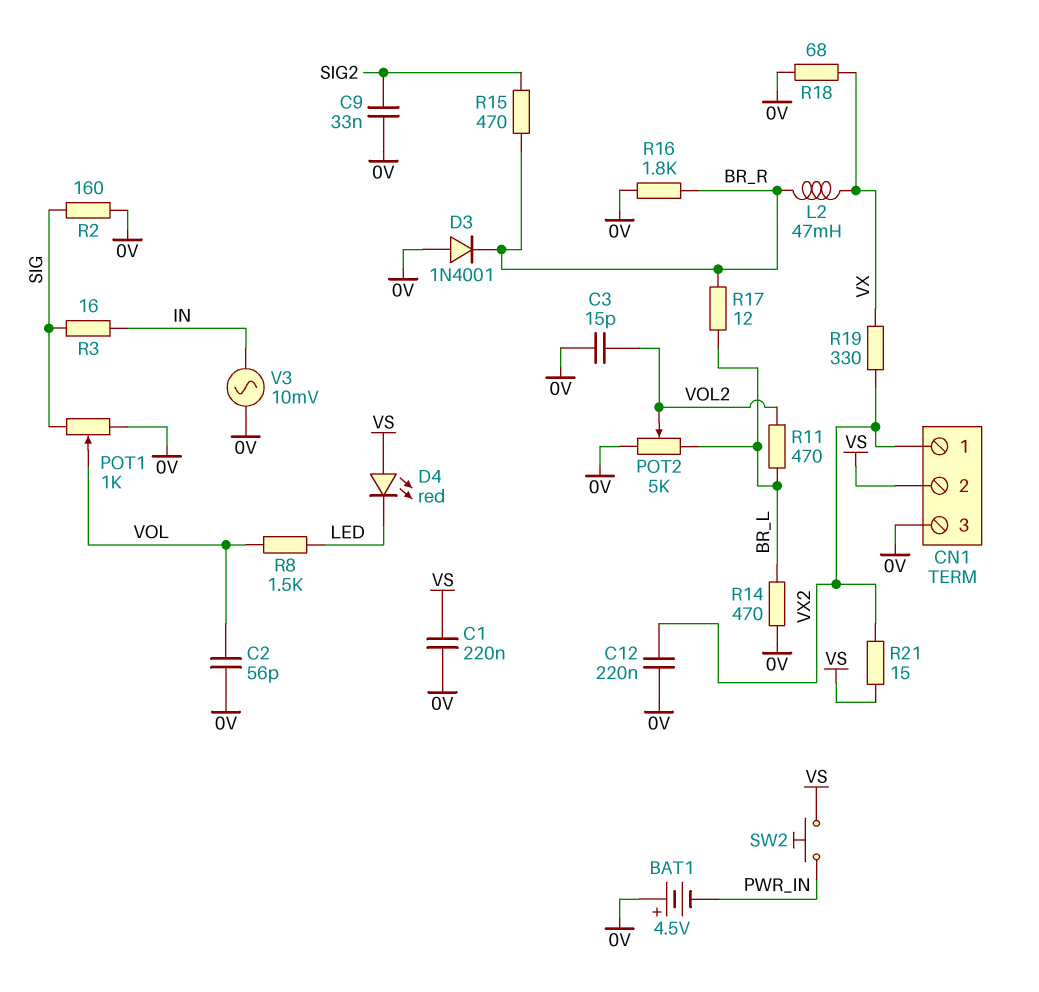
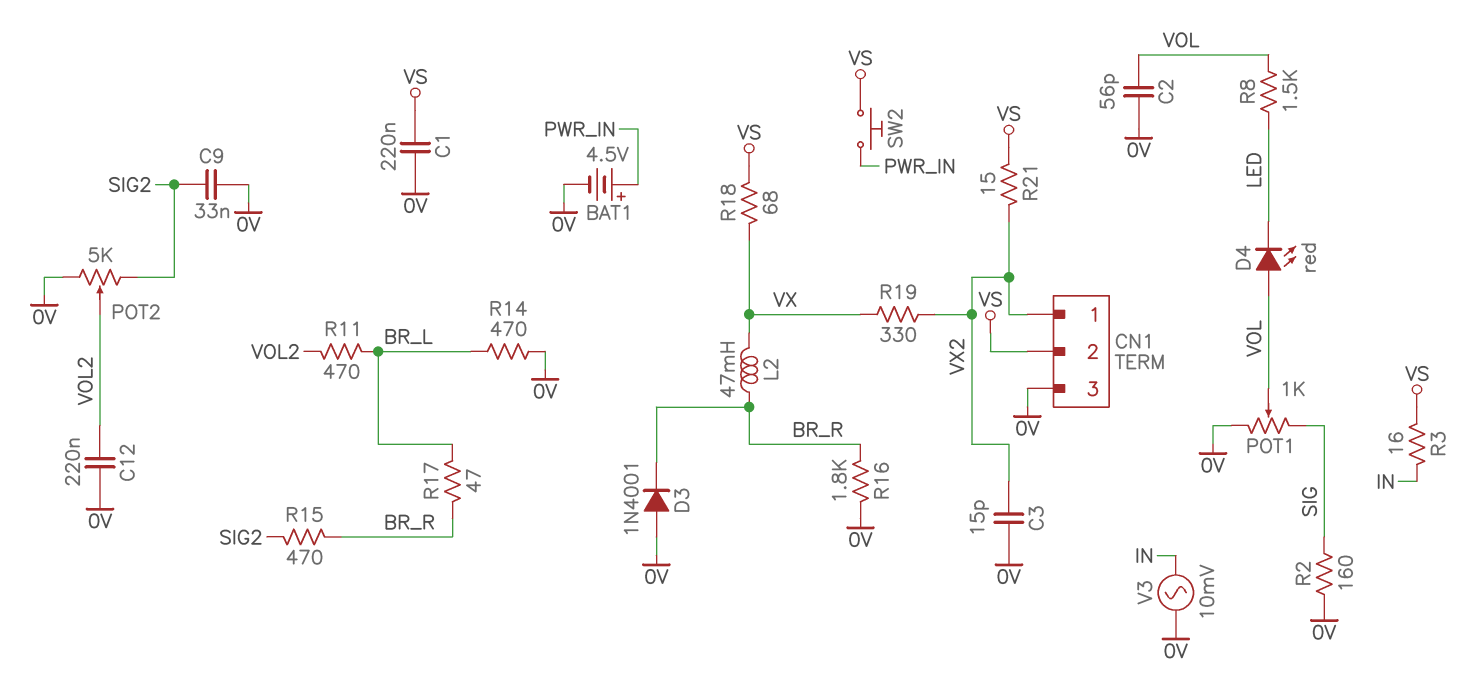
BAT1: 4.5V (plus 0V, minus PWR_IN) -> 4.5V (plus PWR_IN, minus 0V)
C3: 15pF (0V, VOL2) -> 15pF (0V, VX2)
C12: 220nF (0V, VX2) -> 220nF (0V, VOL2)
D4: LED red (A VS, K LED) -> LED red (A VOL, K LED)
POT2: 5k (0V, BR_L, wiper VOL2) -> 5k (0V, SIG2, wiper VOL2)
R3: 16 (IN, SIG) -> 16 (IN, VS)
R17: 12 (BR_L, BR_R) -> 47 (BR_L, BR_R)
R18: 68 (0V, VX) -> 68 (VS, VX)

